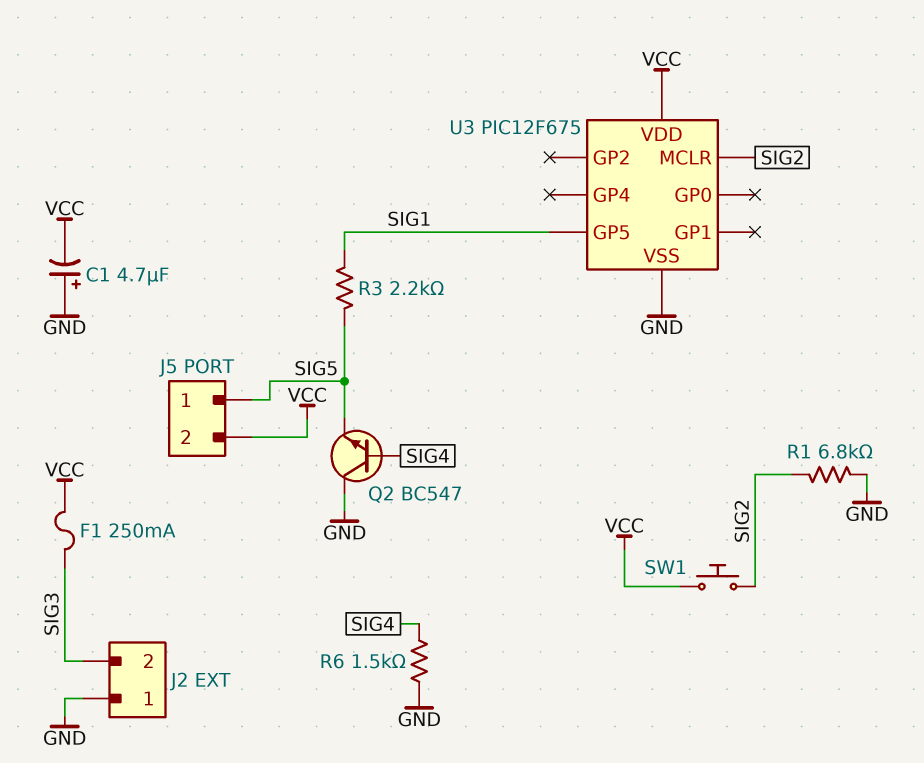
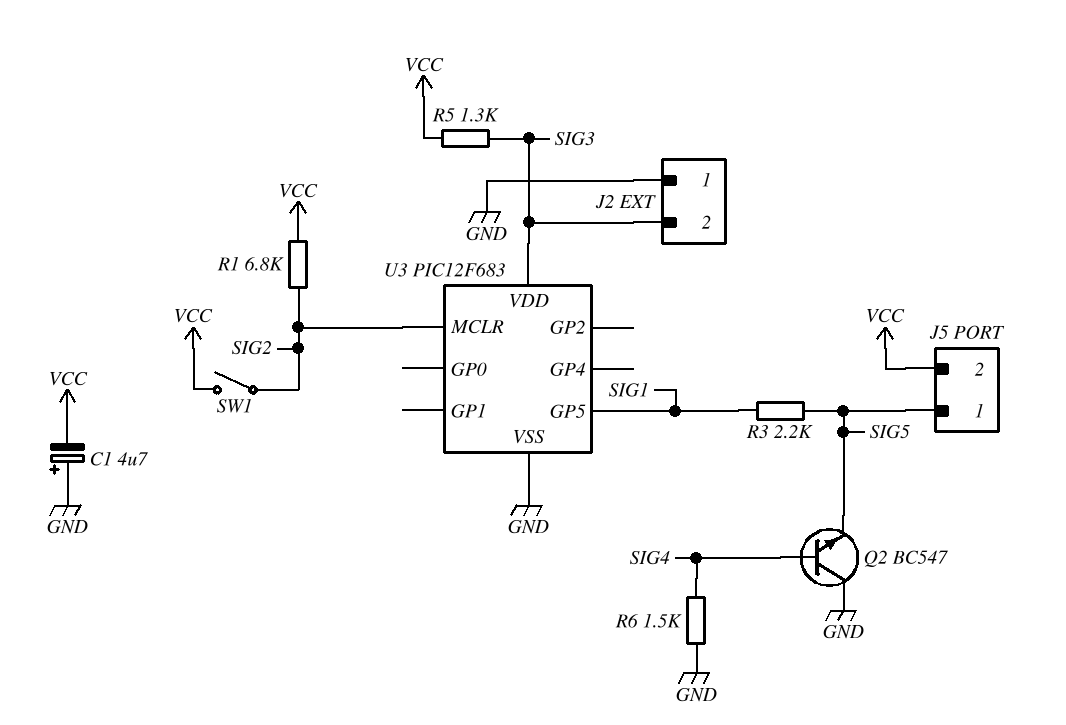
F1: 250mA (SIG3, VCC) -> none
R1: 6.8k (GND, SIG2) -> 6.8k (SIG2, VCC)
R5: none -> 1.3k (SIG3, VCC)
SW1: button (SIG2, VCC) -> switch (SIG2, VCC)
U3: PIC12F675 -> PIC12F683
U3 pin VDD: VCC -> SIG3

